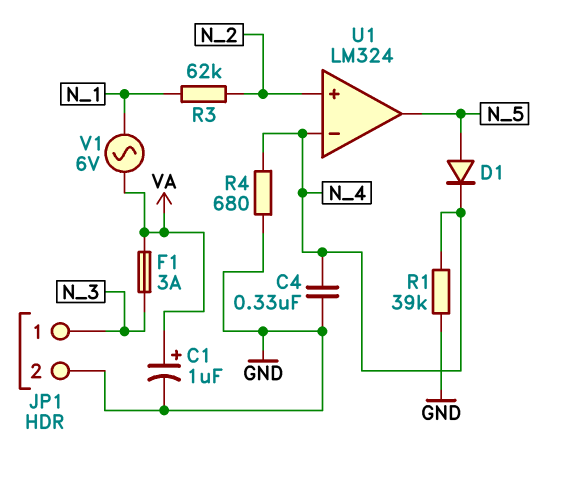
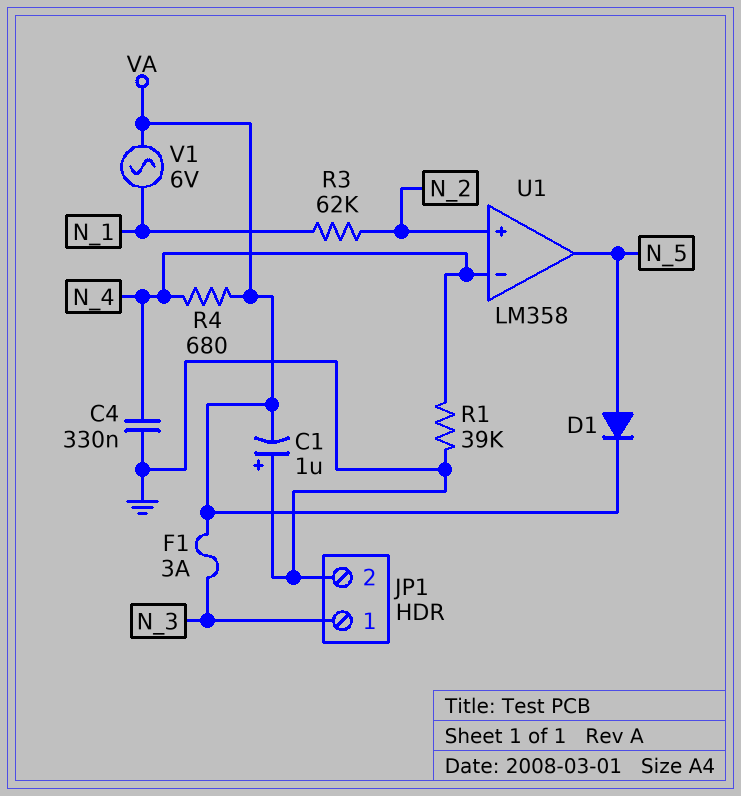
C1: 1uF (plus VA, minus GND) -> 1uF (plus GND, minus VA)
D1: diode (A N_5, K N_4) -> diode (A N_5, K VA)
R4: 680 (GND, N_4) -> 680 (N_4, VA)
U1: LM324 -> LM358

